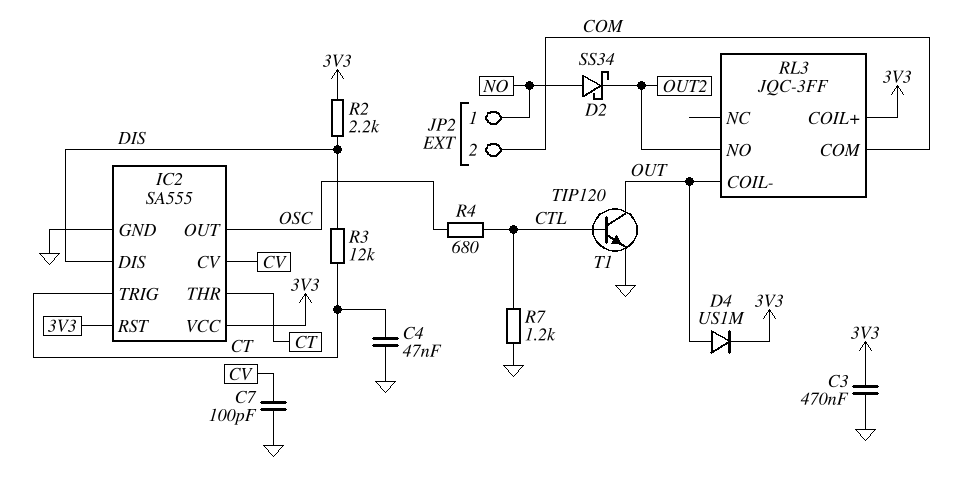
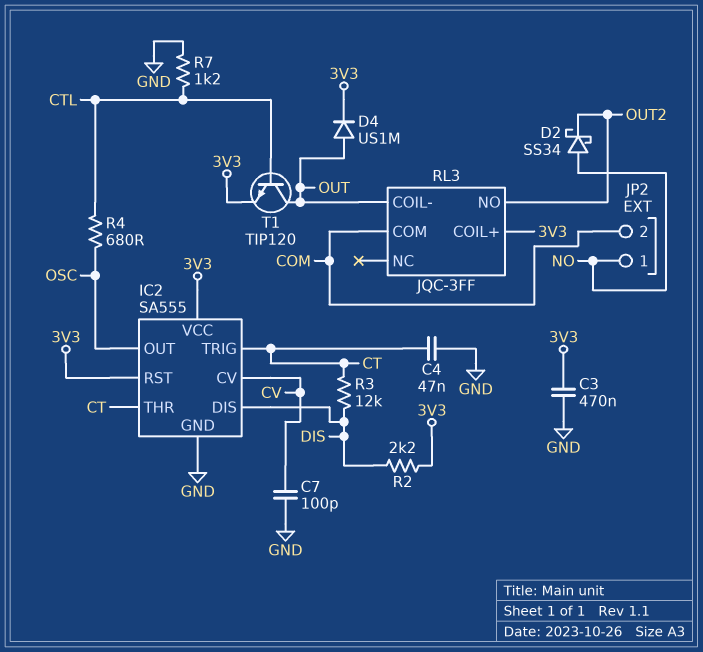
T1: NPN TIP120 (B CTL, C OUT, E GND) -> NPN TIP120 (B CTL, C OUT, E 3V3)

